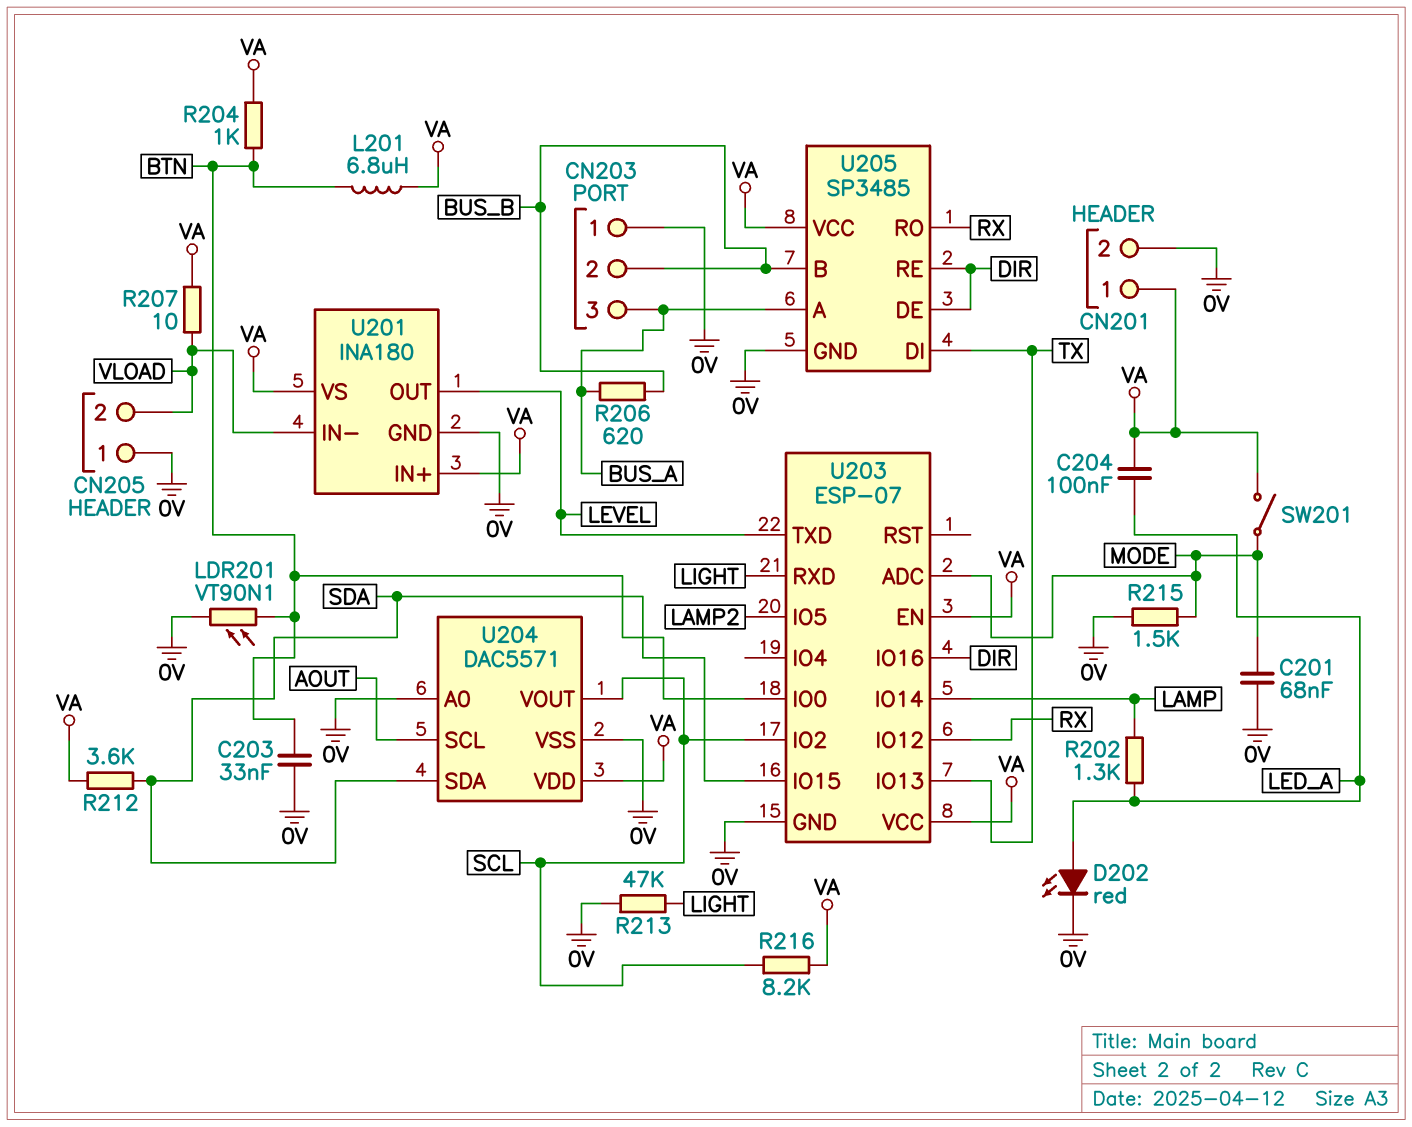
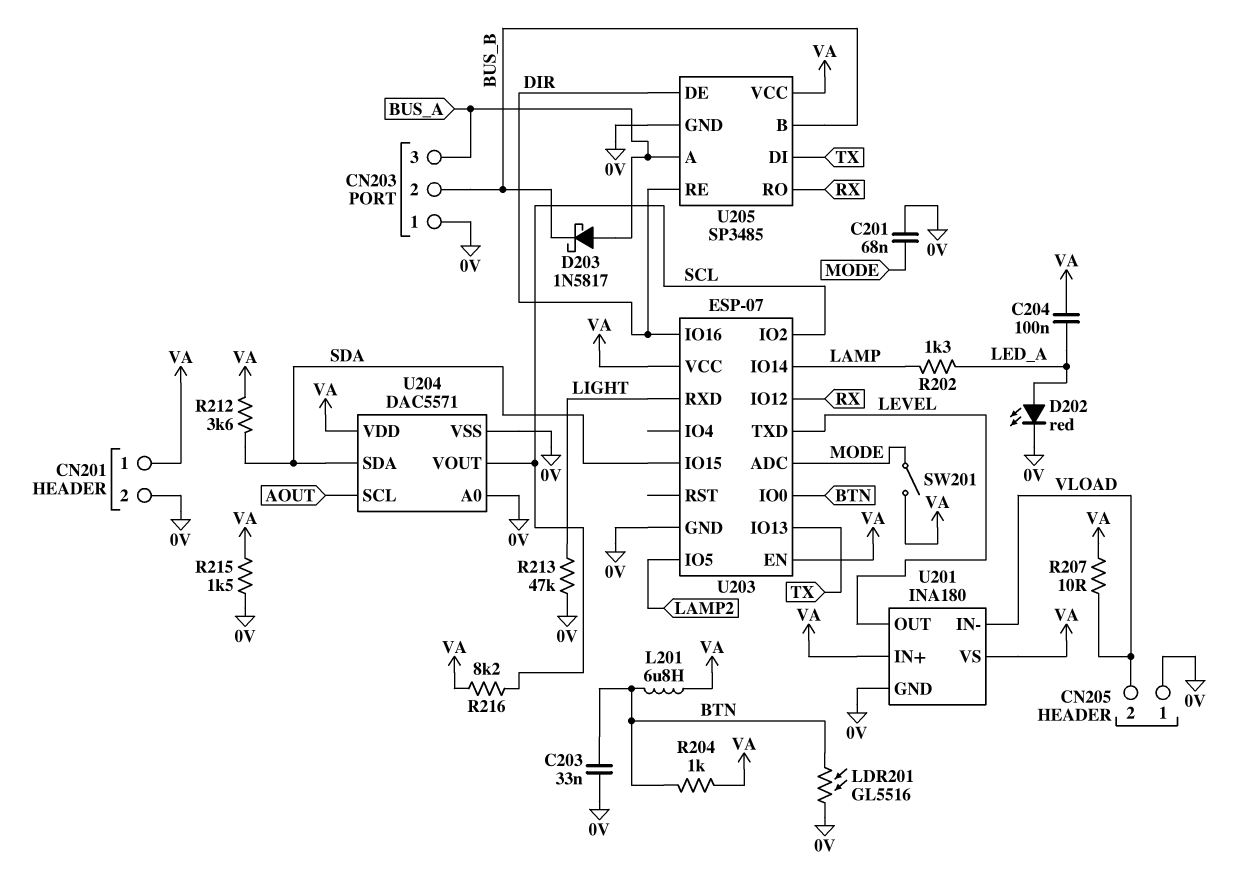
D203: none -> schottky 1N5817 (A BUS_A, K BUS_B)
LDR201: VT90N1 (0V, BTN) -> GL5516 (0V, BTN)
R206: 620 (BUS_A, BUS_B) -> none
R215: 1.5k (0V, MODE) -> 1.5k (0V, VA)

